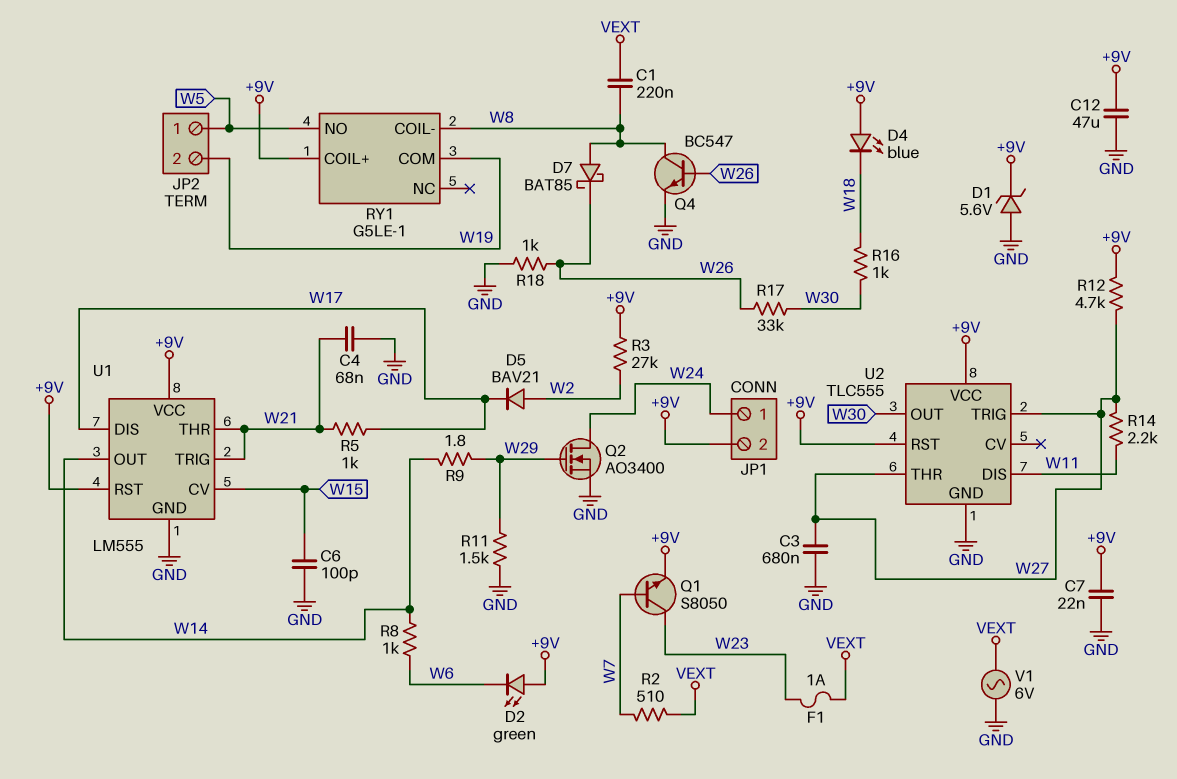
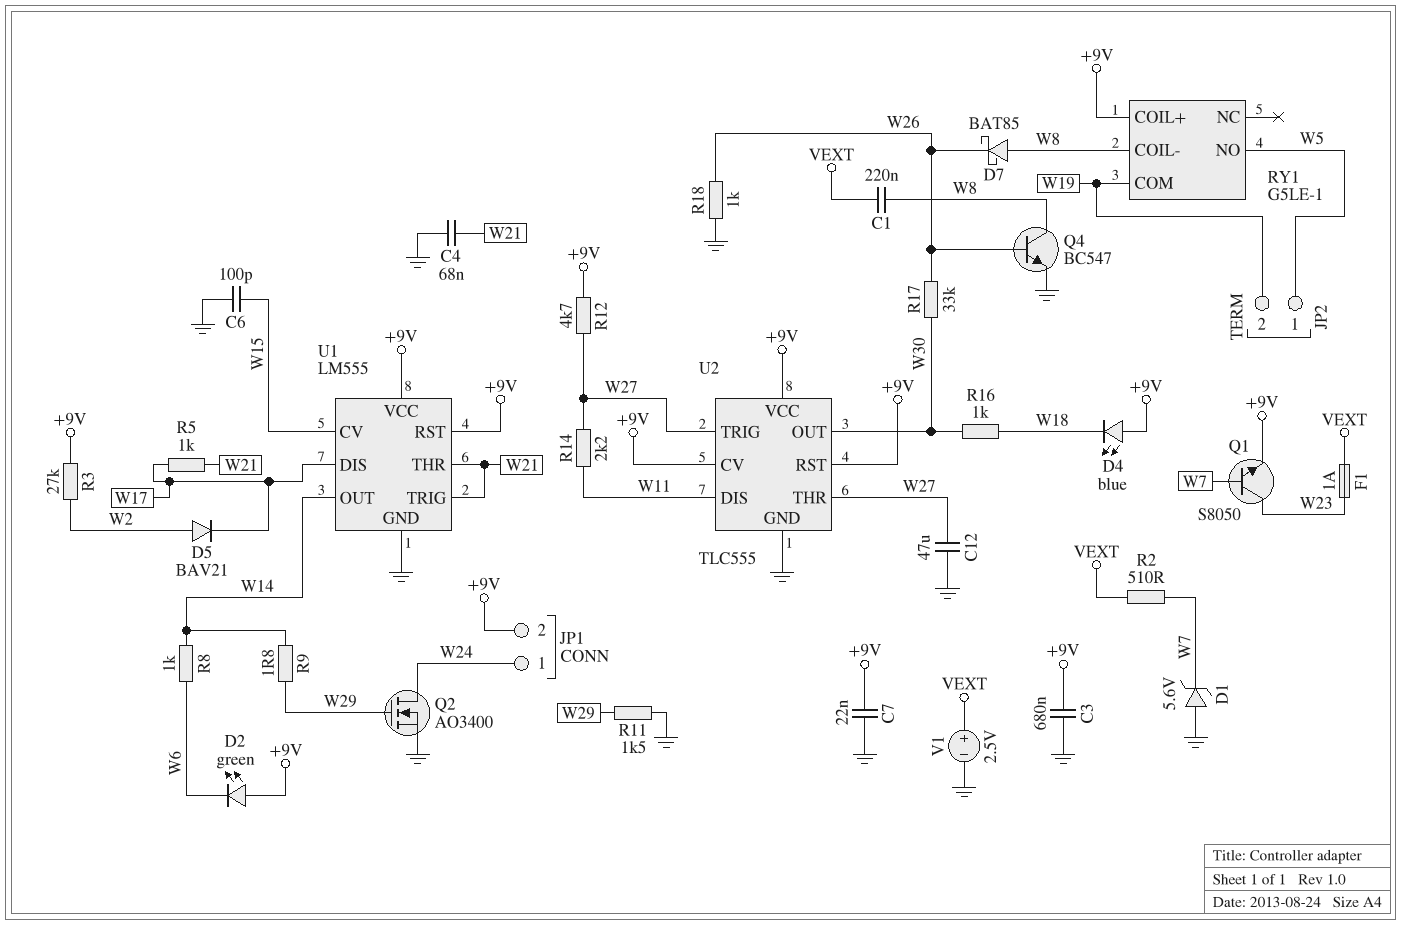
C3: 680nF (GND, W27) -> 680nF (+9V, GND)
C12: 47uF (+9V, GND) -> 47uF (GND, W27)
D1: zener 5.6V (A GND, K +9V) -> zener 5.6V (A GND, K W7)
U2 pin CV: none -> +9V
V1: AC 6V (GND, VEXT) -> 2.5V (plus VEXT, minus GND)

